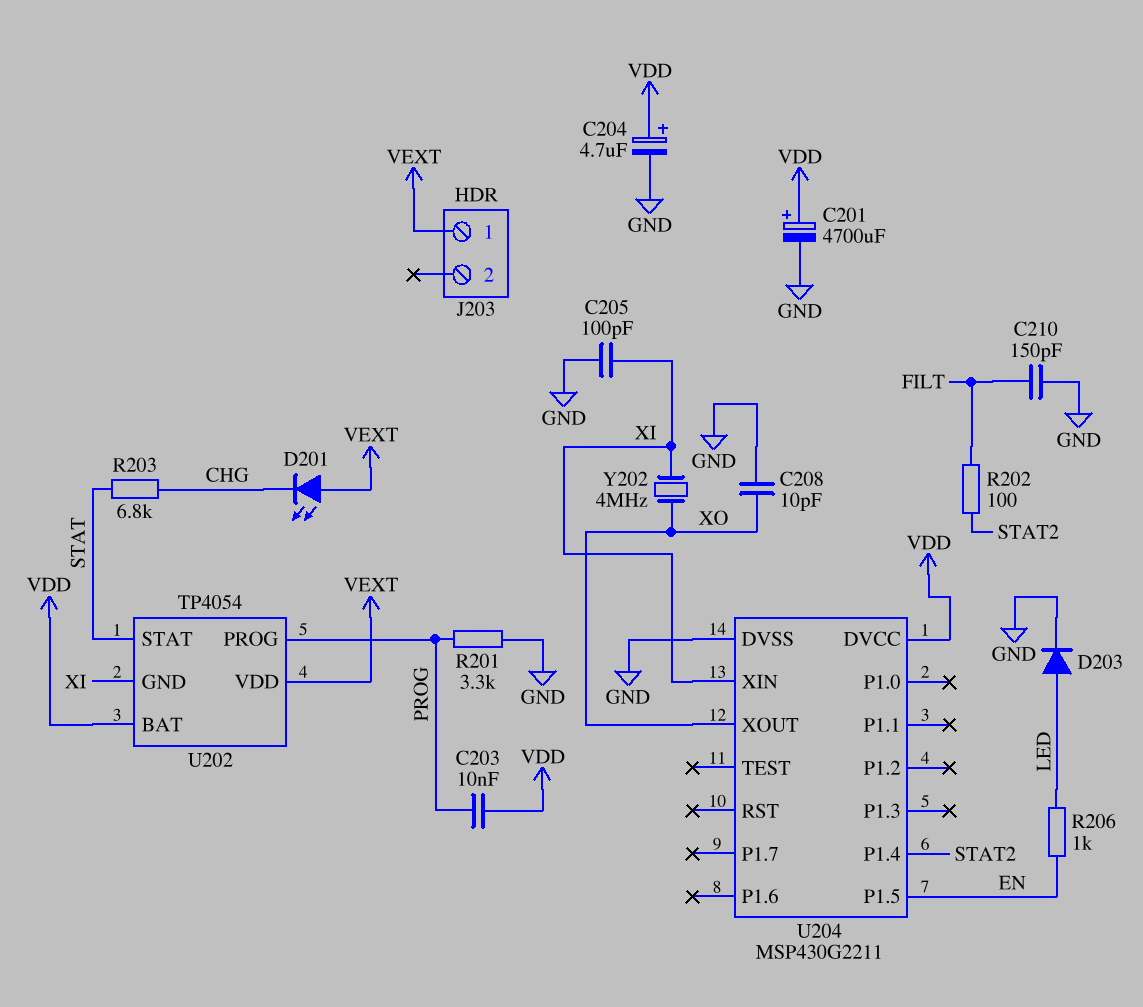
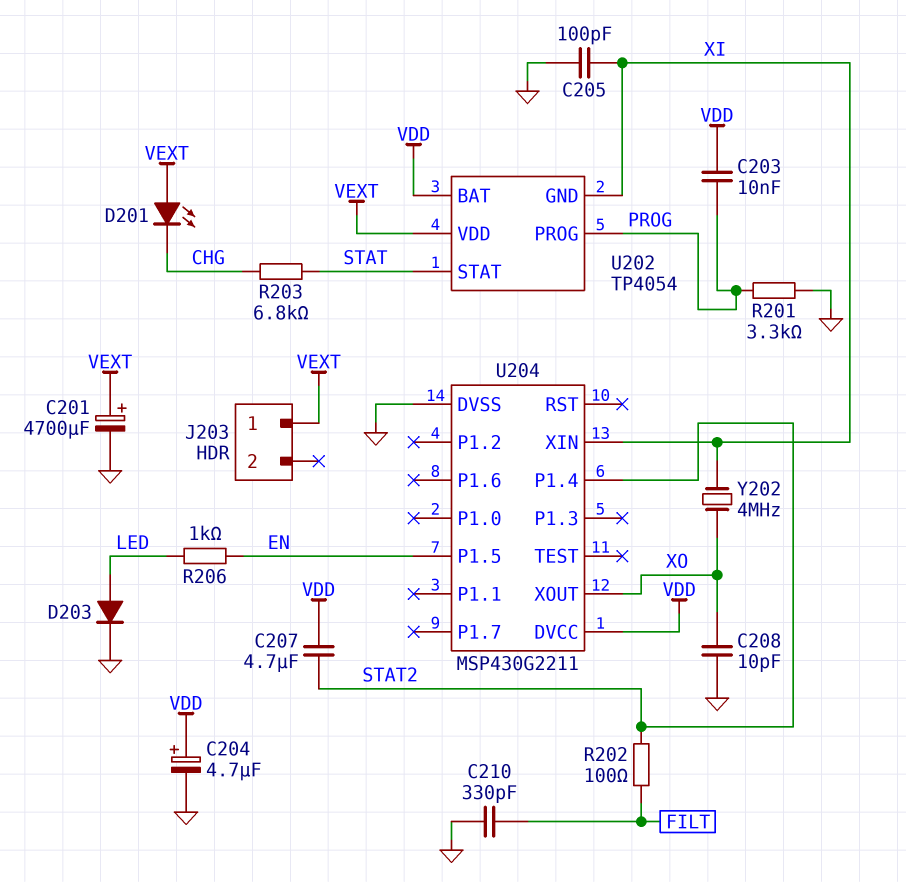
C201: 4700uF (plus VDD, minus GND) -> 4700uF (plus VEXT, minus GND)
C207: none -> 4.7uF (STAT2, VDD)
C210: 150pF (FILT, GND) -> 330pF (FILT, GND)

